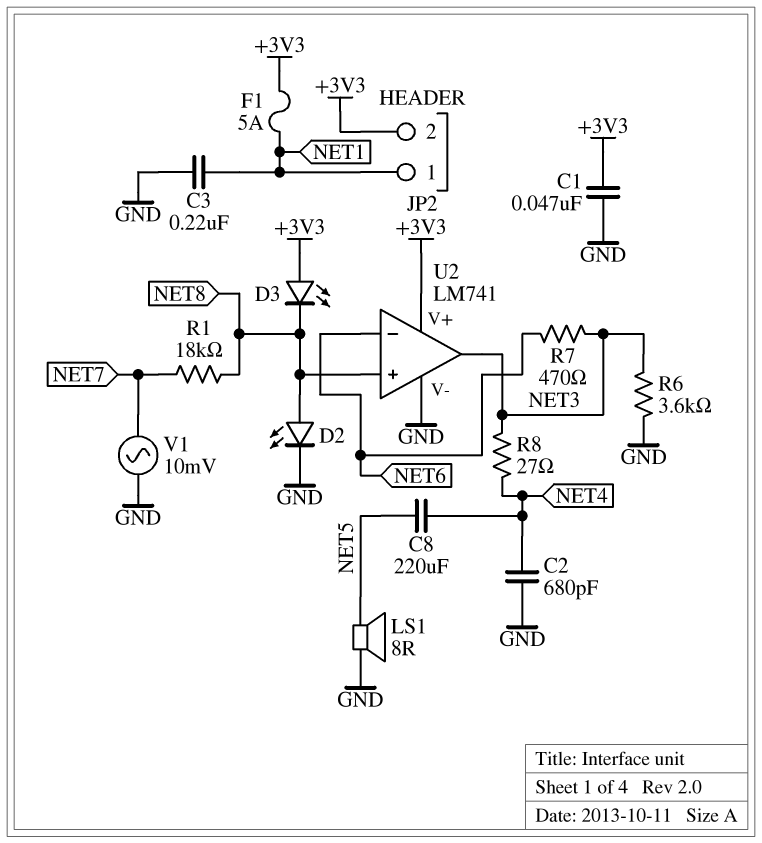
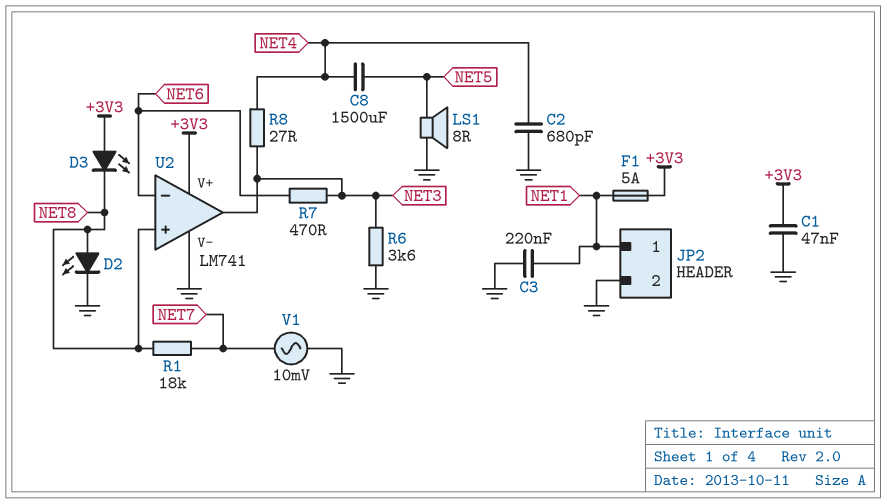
C8: 220uF (NET4, NET5) -> 1500uF (NET4, NET5)
JP2 pin 2: +3V3 -> GND

